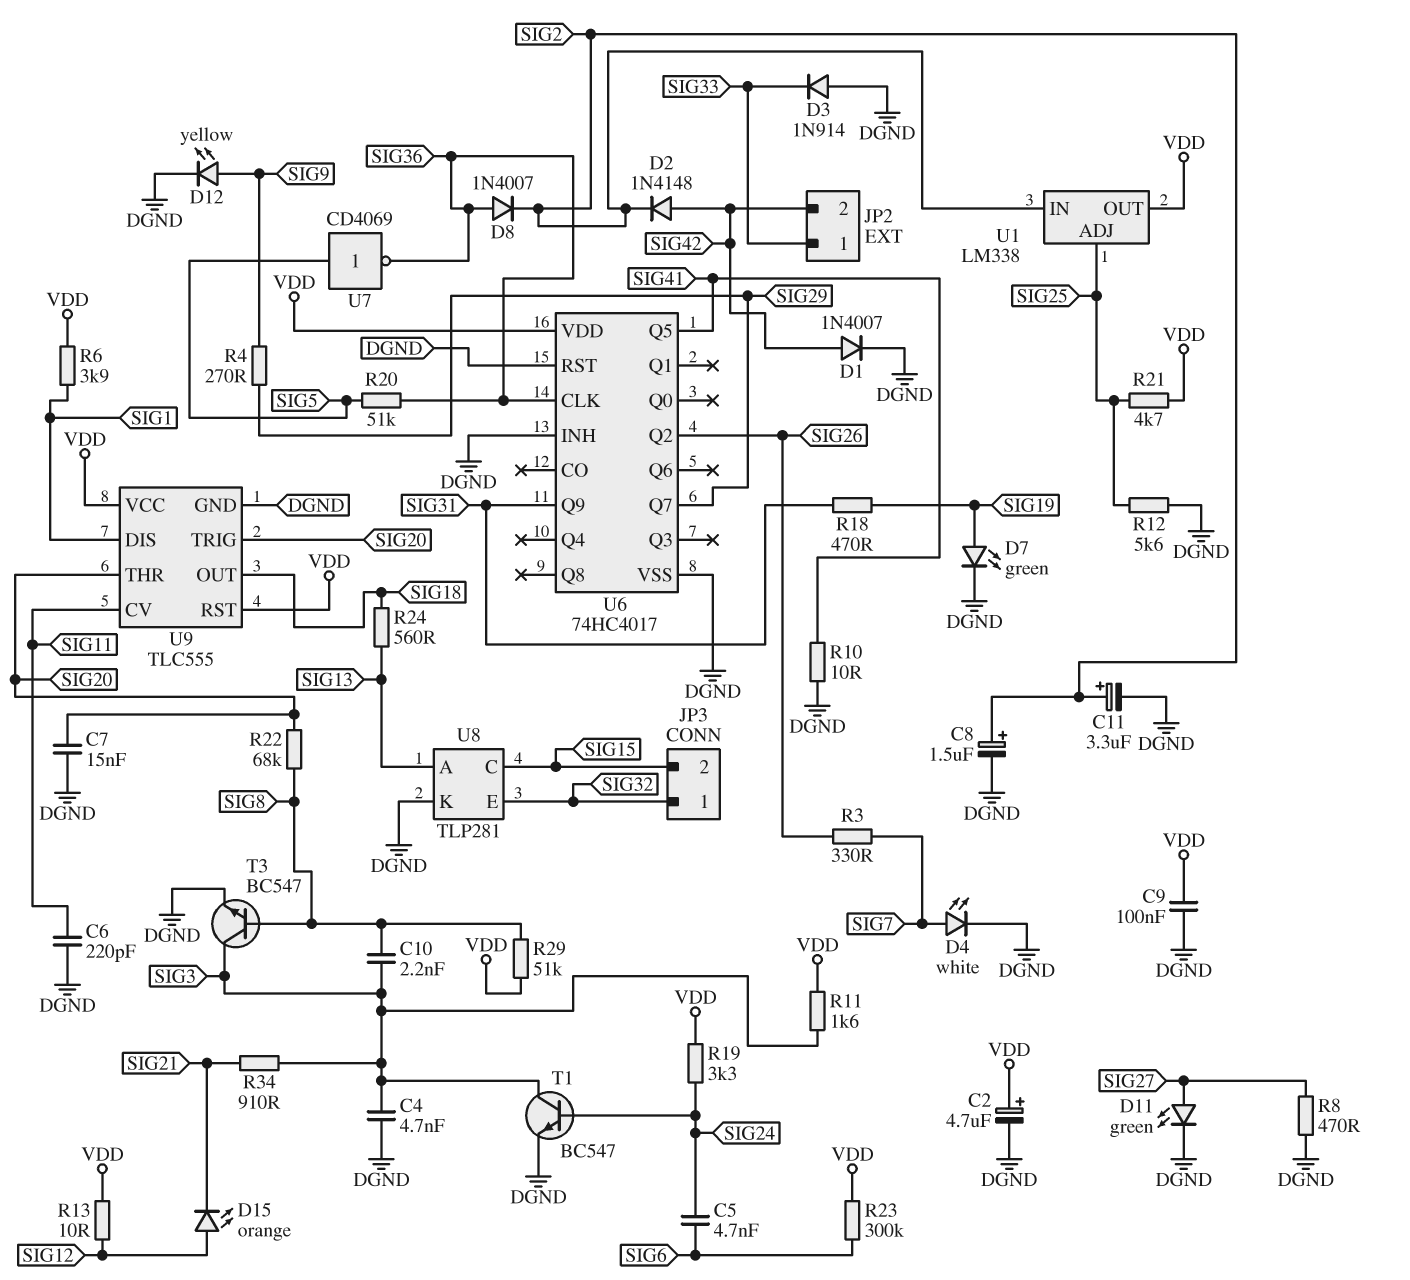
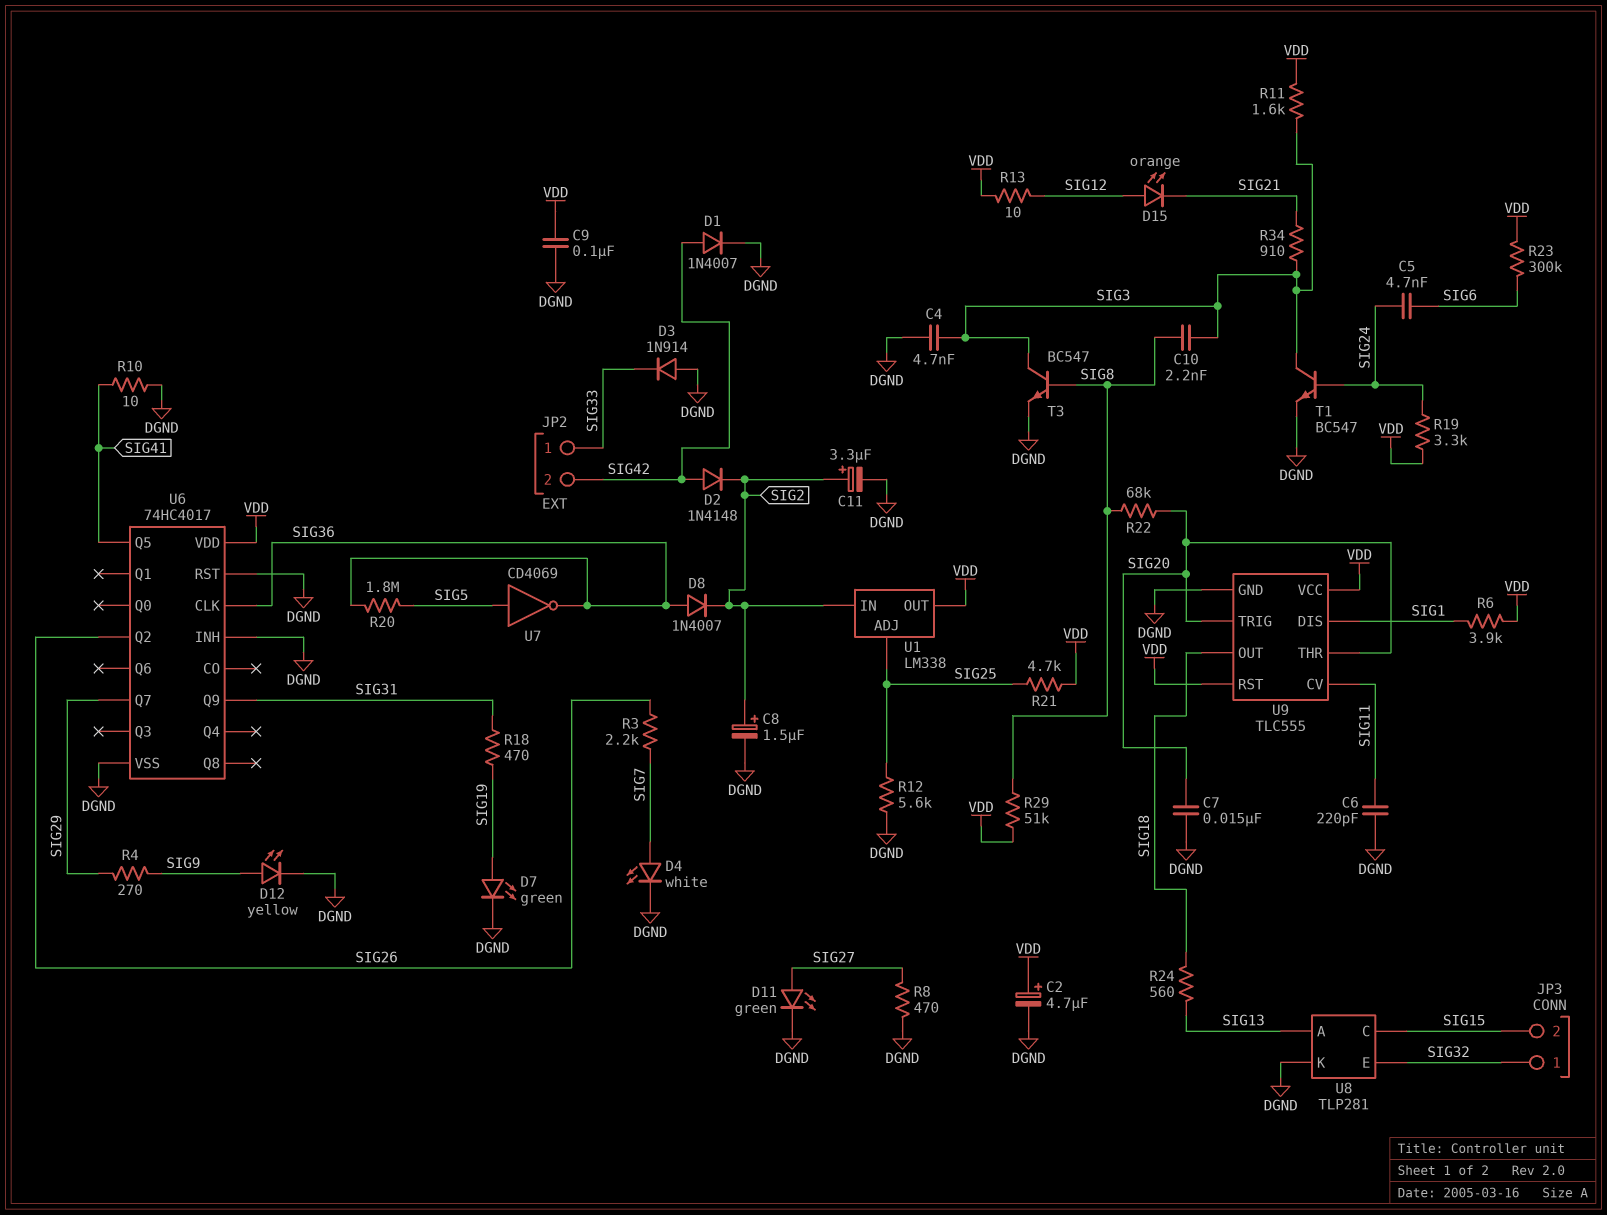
R3: 330 (SIG7, SIG26) -> 2.2k (SIG7, SIG26)
R20: 51k (SIG5, SIG36) -> 1.8M (SIG5, SIG36)

